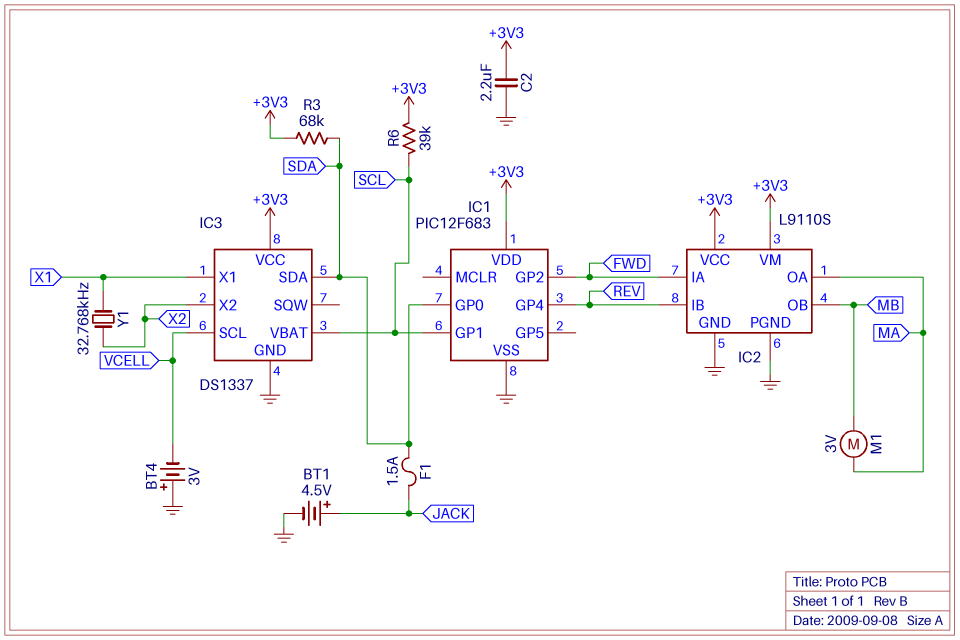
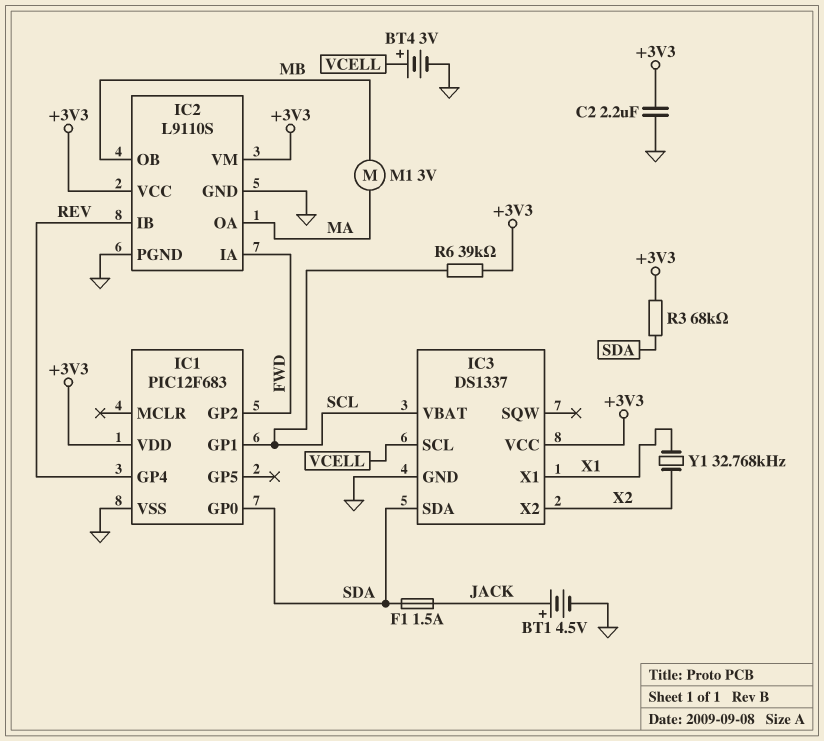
BT4: 3V (plus GND, minus VCELL) -> 3V (plus VCELL, minus GND)

